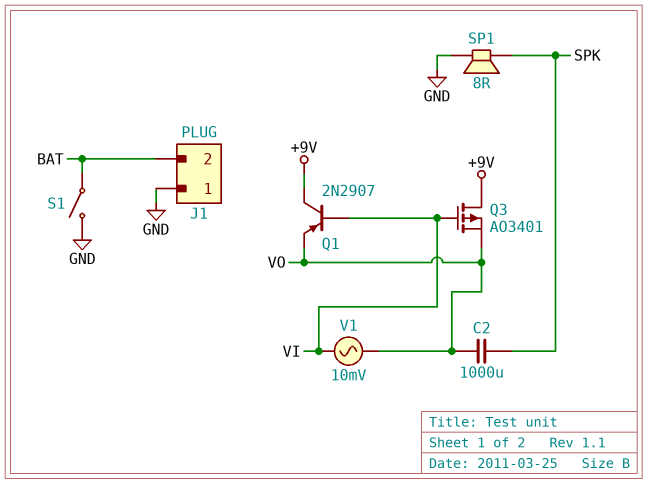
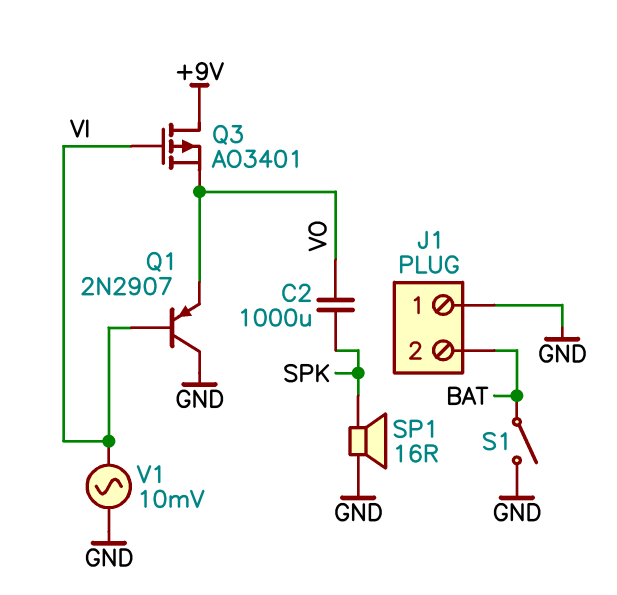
Q1: PNP 2N2907 (B VI, C +9V, E VO) -> PNP 2N2907 (B VI, C GND, E VO)
SP1: speaker 8R (GND, SPK) -> speaker 16R (GND, SPK)
V1: AC 10mV (VI, VO) -> AC 10mV (GND, VI)

